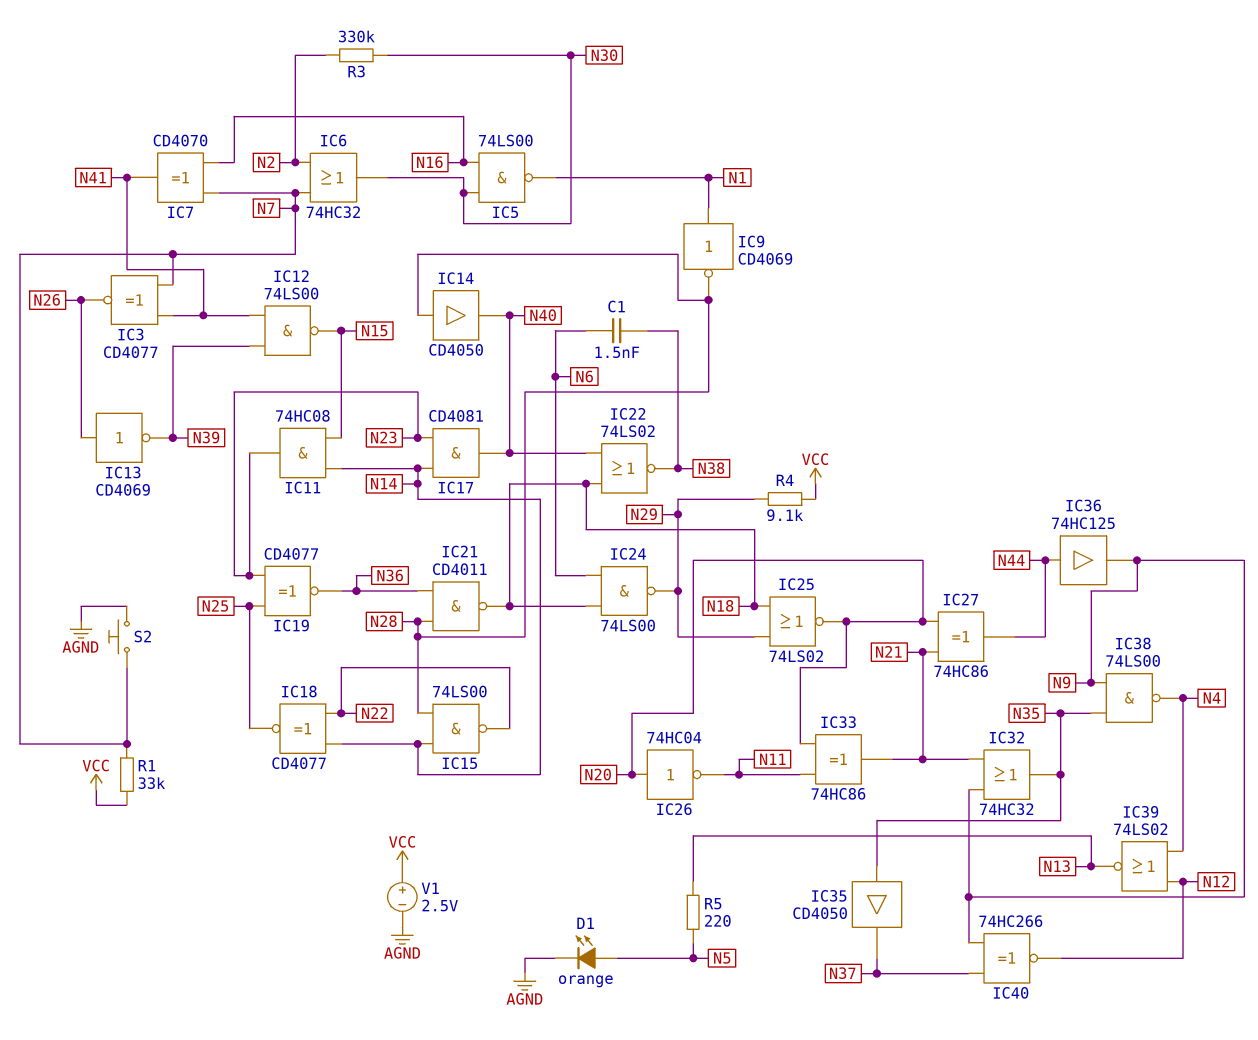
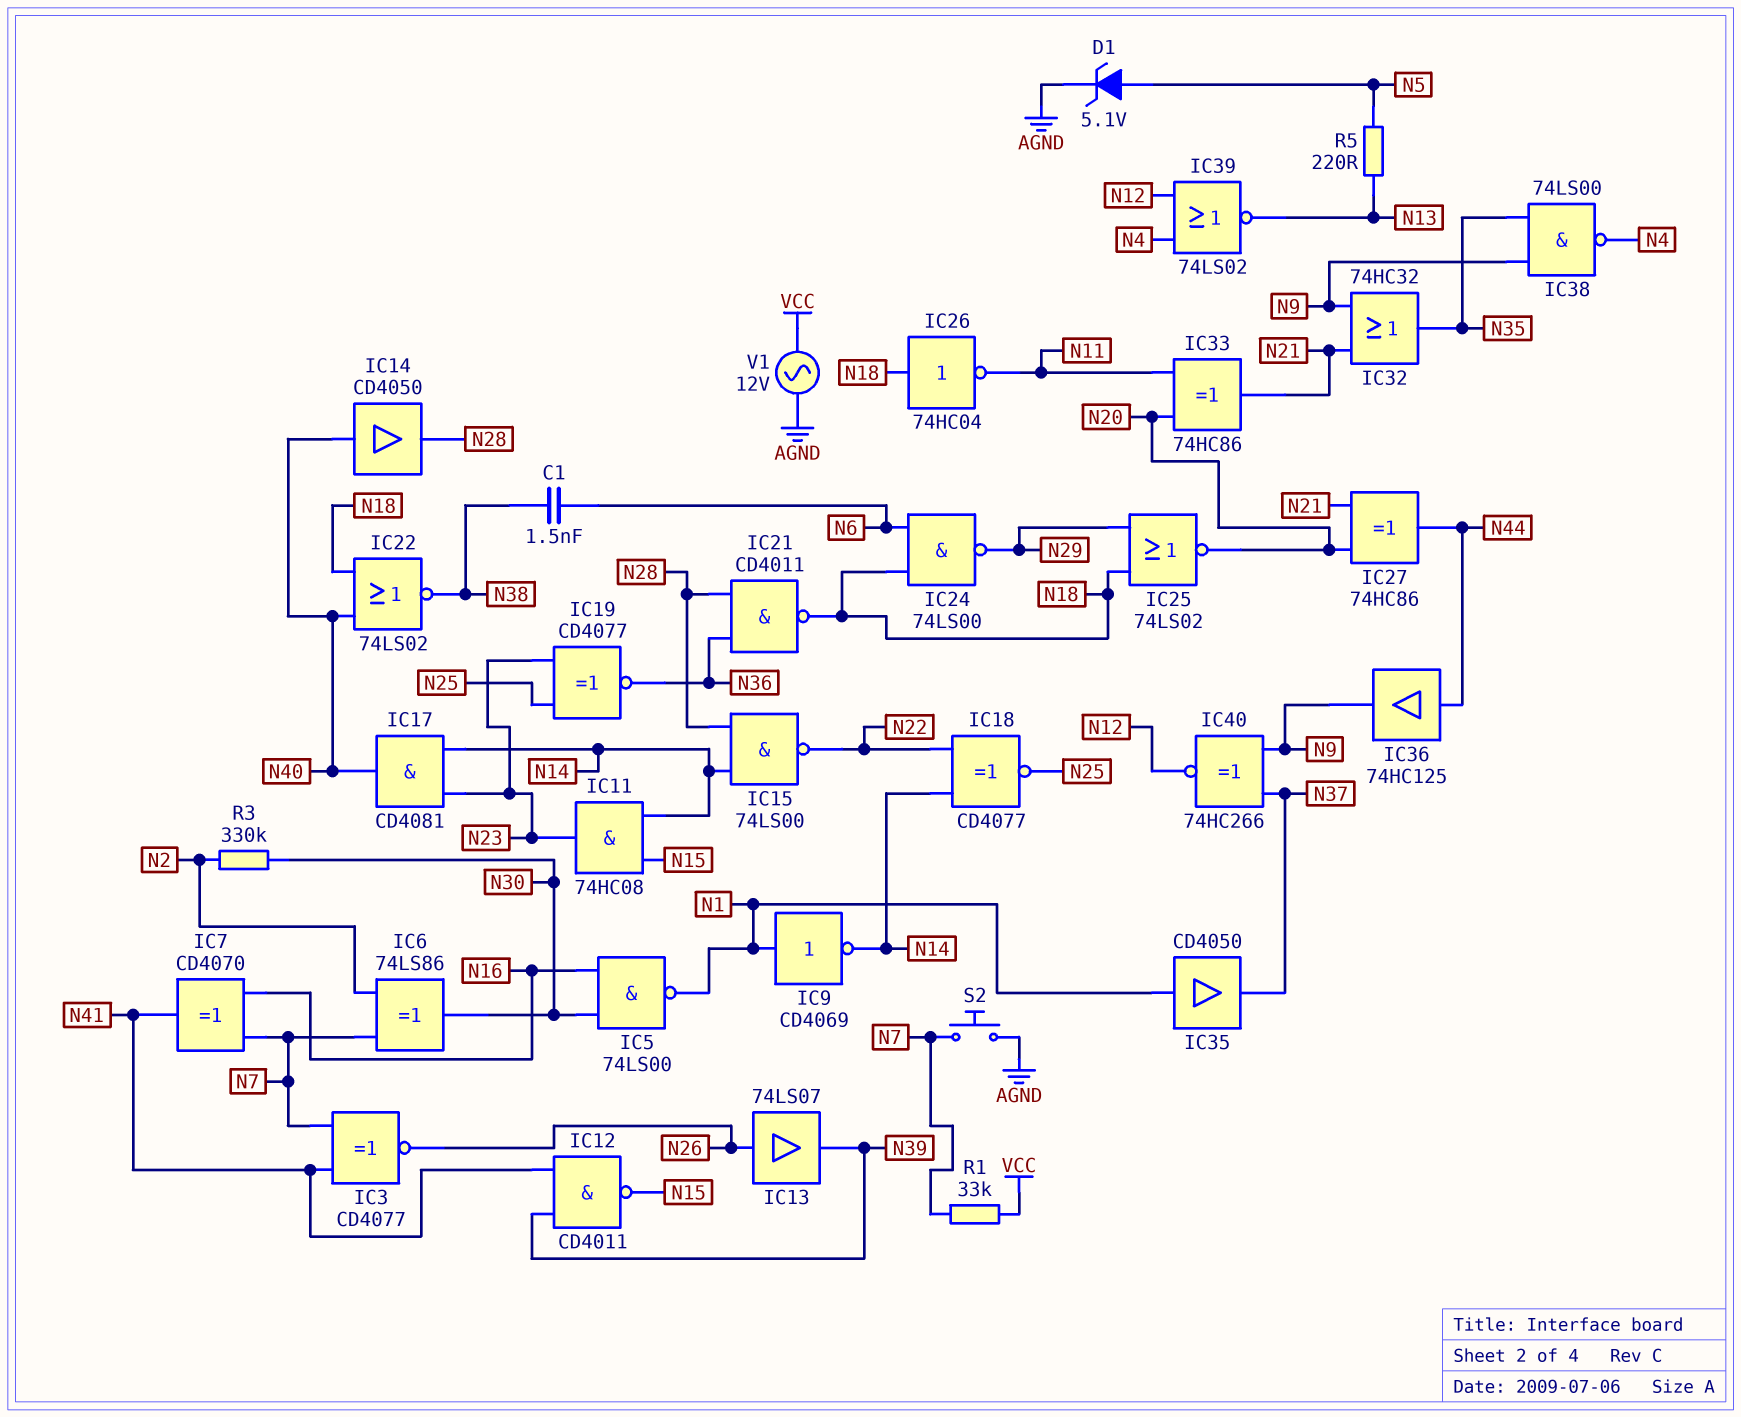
D1: LED orange (A N5, K AGND) -> zener 5.1V (A N5, K AGND)
IC6: OR 74HC32 (in N2, in N7, out N30) -> XOR 74LS86 (in N2, in N7, out N30)
IC9: NOT CD4069 (in N1, out N28) -> NOT CD4069 (in N1, out N14)
IC12: NAND 74LS00 (in N39, in N41, out N15) -> NAND CD4011 (in N39, in N41, out N15)
IC13: NOT CD4069 (in N26, out N39) -> buffer 74LS07 (in N26, out N39)
IC14: buffer CD4050 (in N28, out N40) -> buffer CD4050 (in N40, out N28)
IC26: NOT 74HC04 (in N20, out N11) -> NOT 74HC04 (in N18, out N11)
IC35: buffer CD4050 (in N35, out N37) -> buffer CD4050 (in N1, out N37)
R4: 9.1k (N29, VCC) -> none
V1: 2.5V (plus VCC, minus AGND) -> AC 12V (AGND, VCC)

